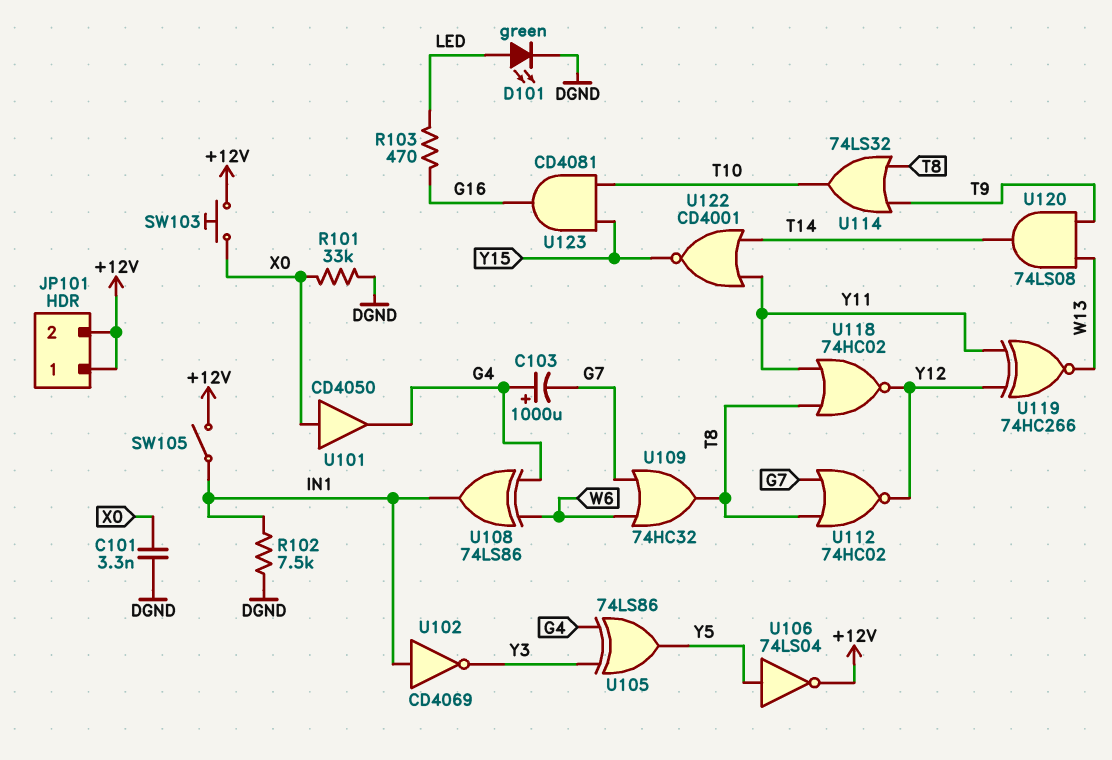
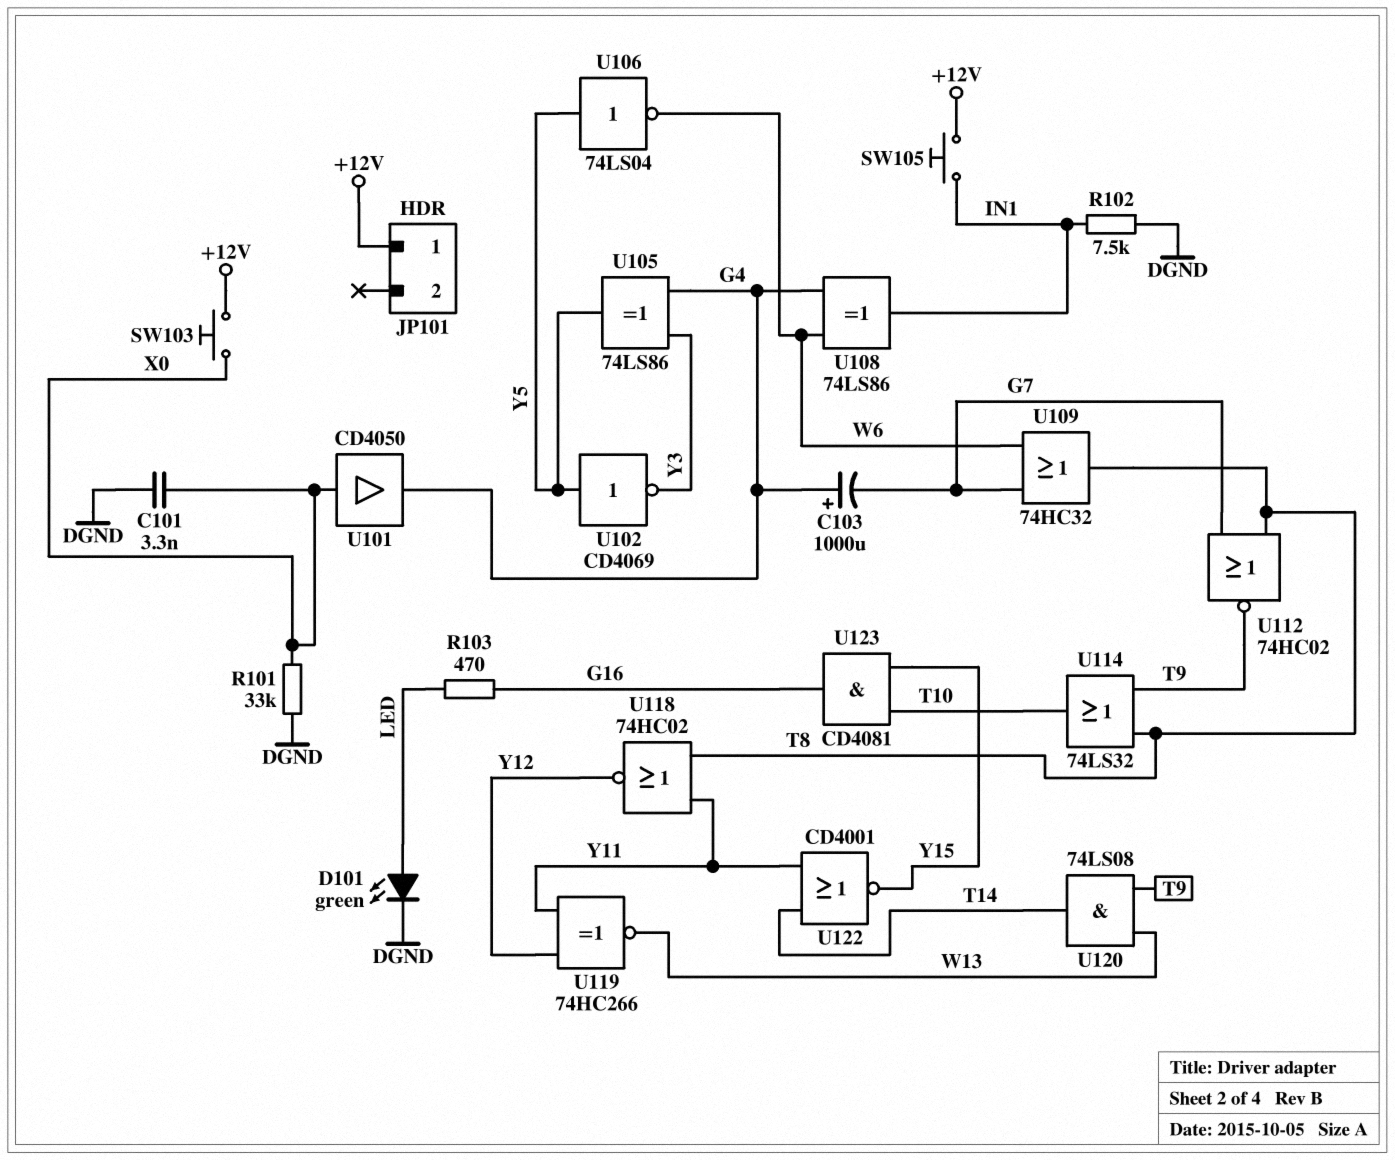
JP101 pin 2: +12V -> none
SW105: switch (+12V, IN1) -> button (+12V, IN1)
U102: NOT CD4069 (in IN1, out Y3) -> NOT CD4069 (in Y5, out Y3)
U106: NOT 74LS04 (in Y5, out +12V) -> NOT 74LS04 (in Y5, out W6)
U112: NOR 74HC02 (in G7, in T8, out Y12) -> NOR 74HC02 (in G7, in T8, out T9)

